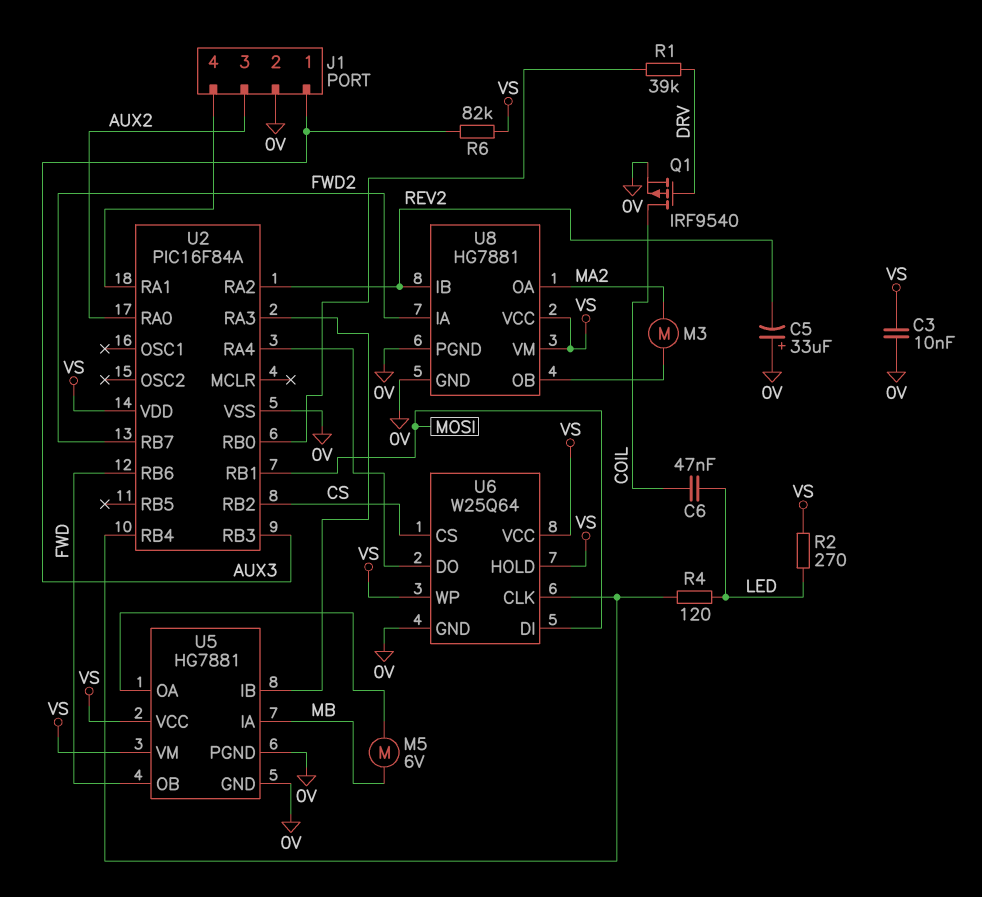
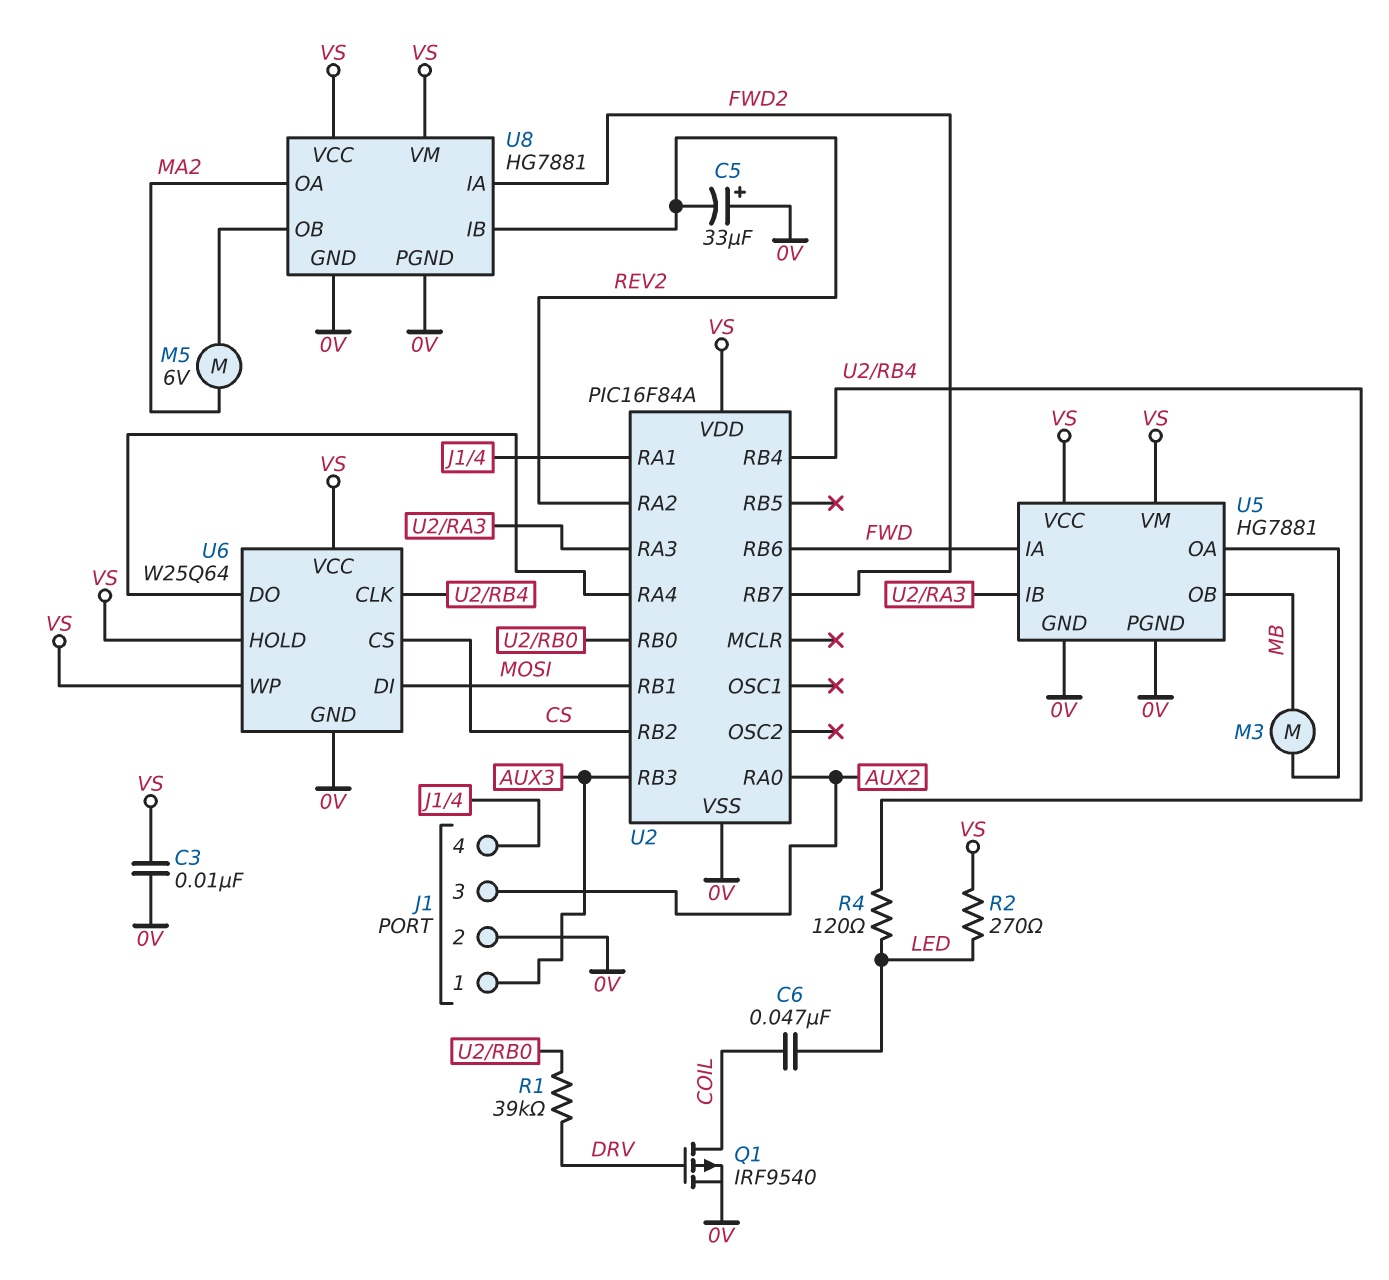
M3: motor (MA2, U8/OB) -> motor (MB, U5/OA)
M5: motor 6V (MB, U5/OA) -> motor 6V (MA2, U8/OB)
R6: 82k (AUX3, VS) -> none
U5 pin IA: MB -> FWD
U5 pin OB: FWD -> MB

